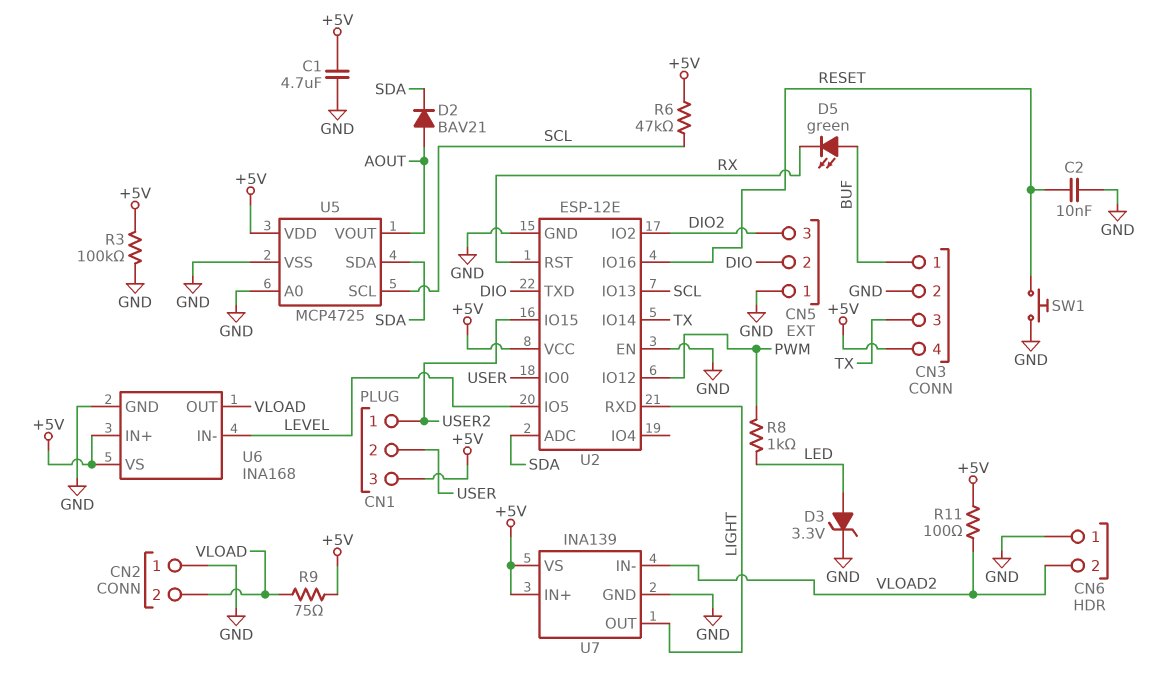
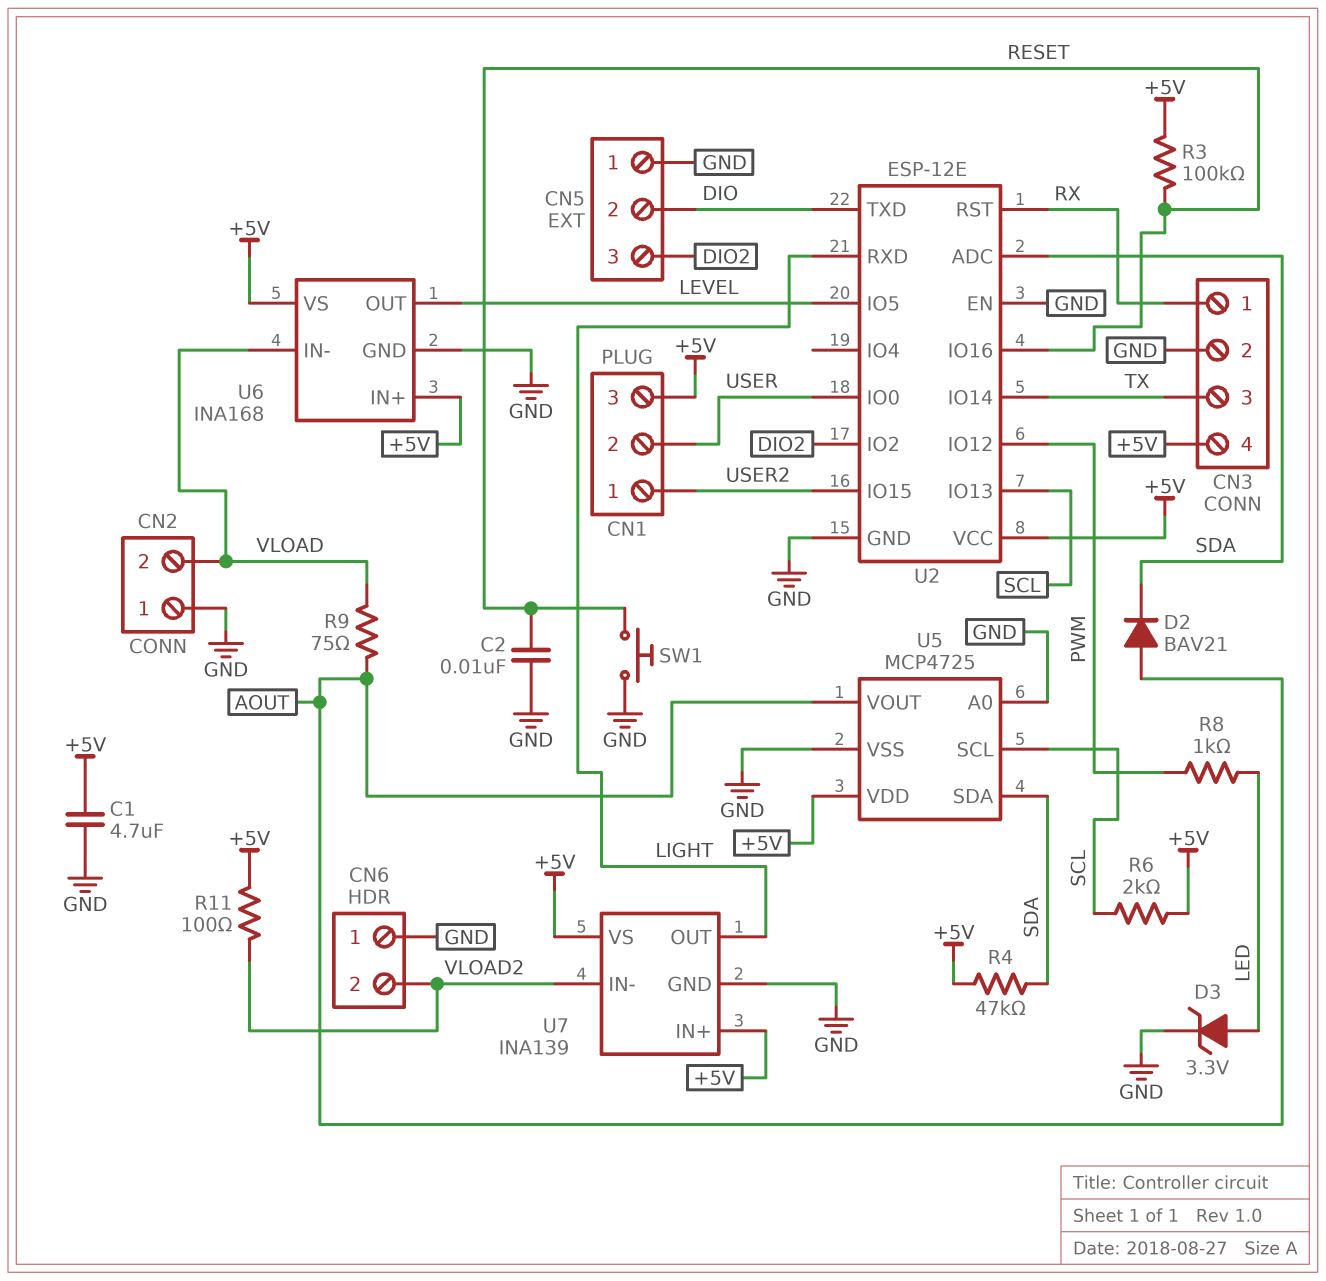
CN3 pin 1: BUF -> RX
D5: LED green (A BUF, K RX) -> none
R3: 100k (+5V, GND) -> 100k (+5V, RESET)
R4: none -> 47k (+5V, SDA)
R6: 47k (+5V, SCL) -> 2k (+5V, SCL)
R9: 75 (+5V, VLOAD) -> 75 (AOUT, VLOAD)
U6 pin IN-: LEVEL -> VLOAD
U6 pin OUT: VLOAD -> LEVEL

